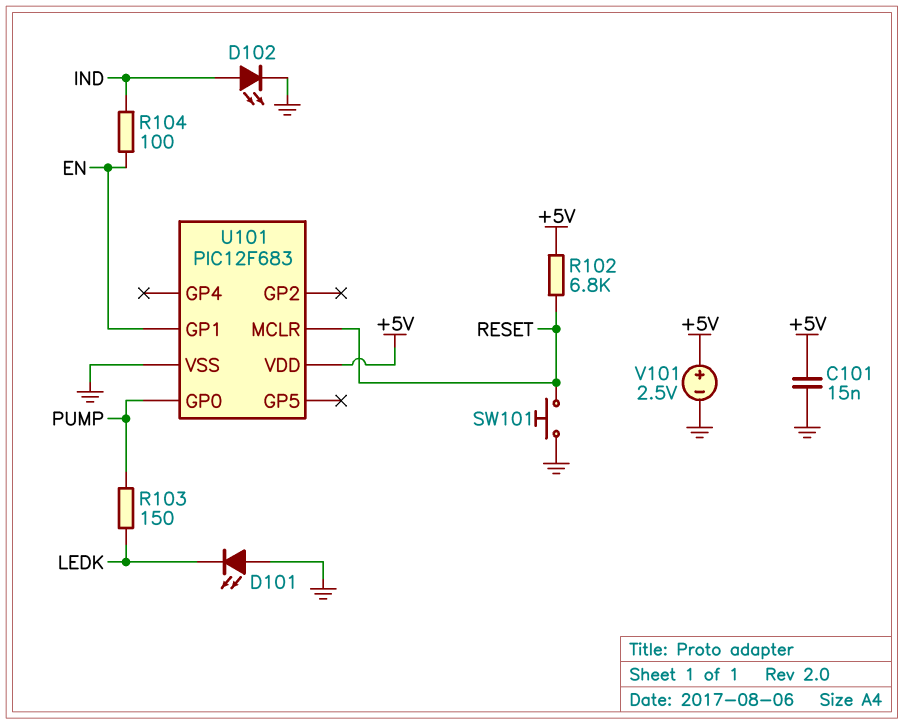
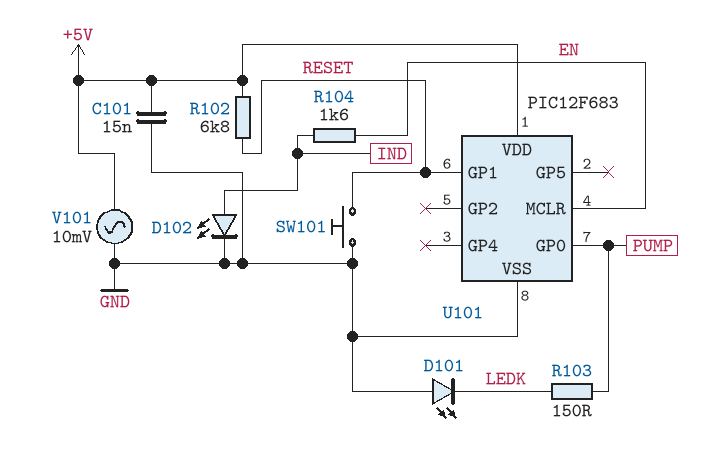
R104: 100 (EN, IND) -> 1.6k (EN, IND)
U101 pin GP1: EN -> RESET
U101 pin MCLR: RESET -> EN
V101: 2.5V (plus +5V, minus GND) -> AC 10mV (+5V, GND)

